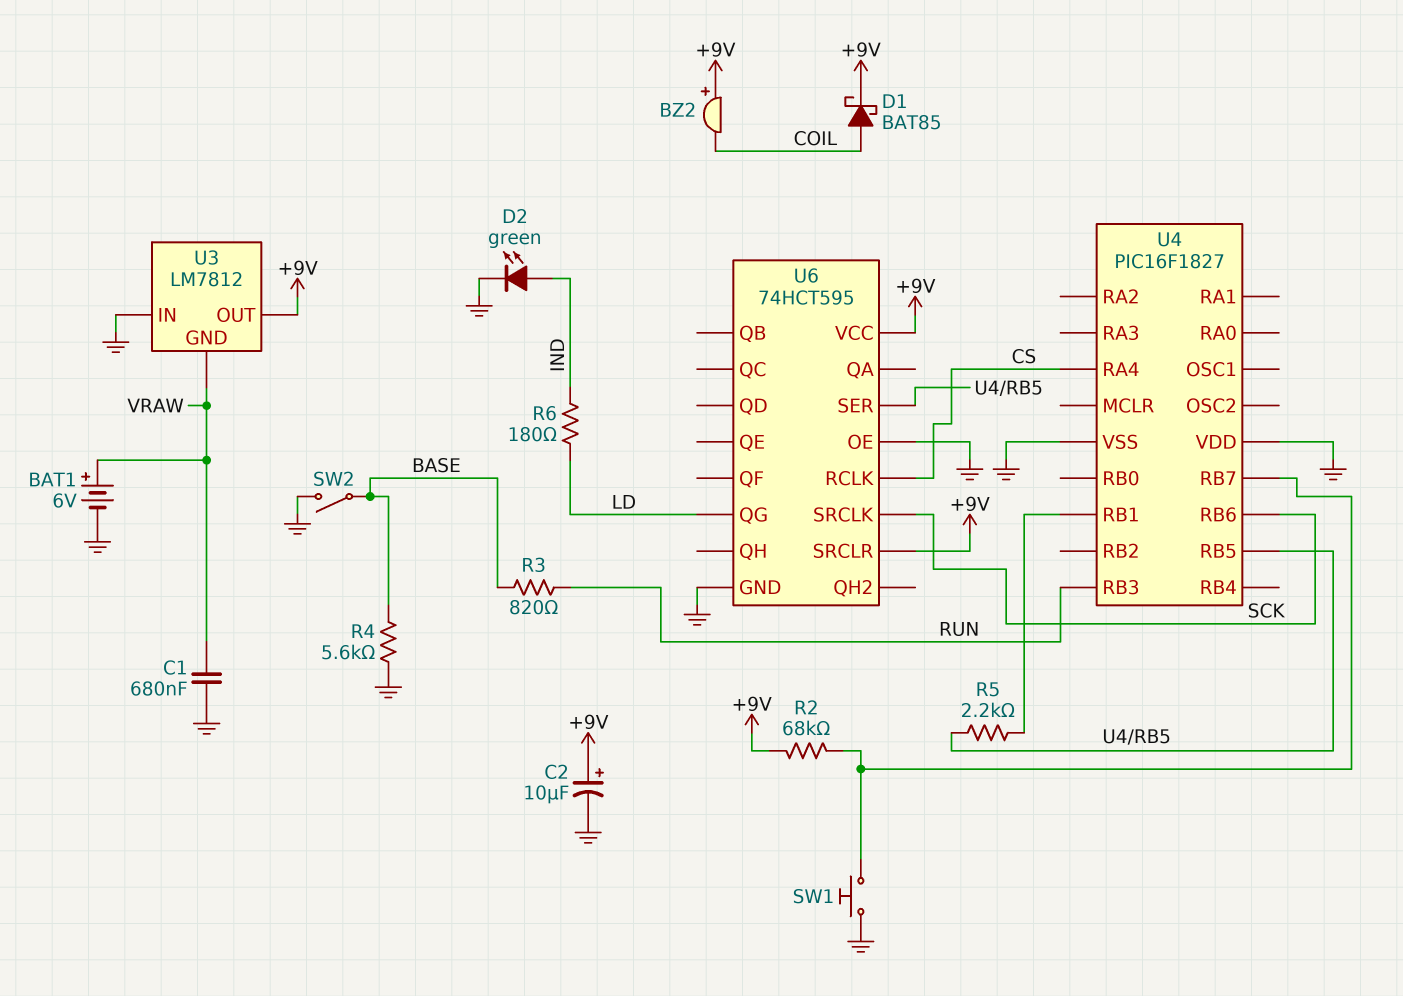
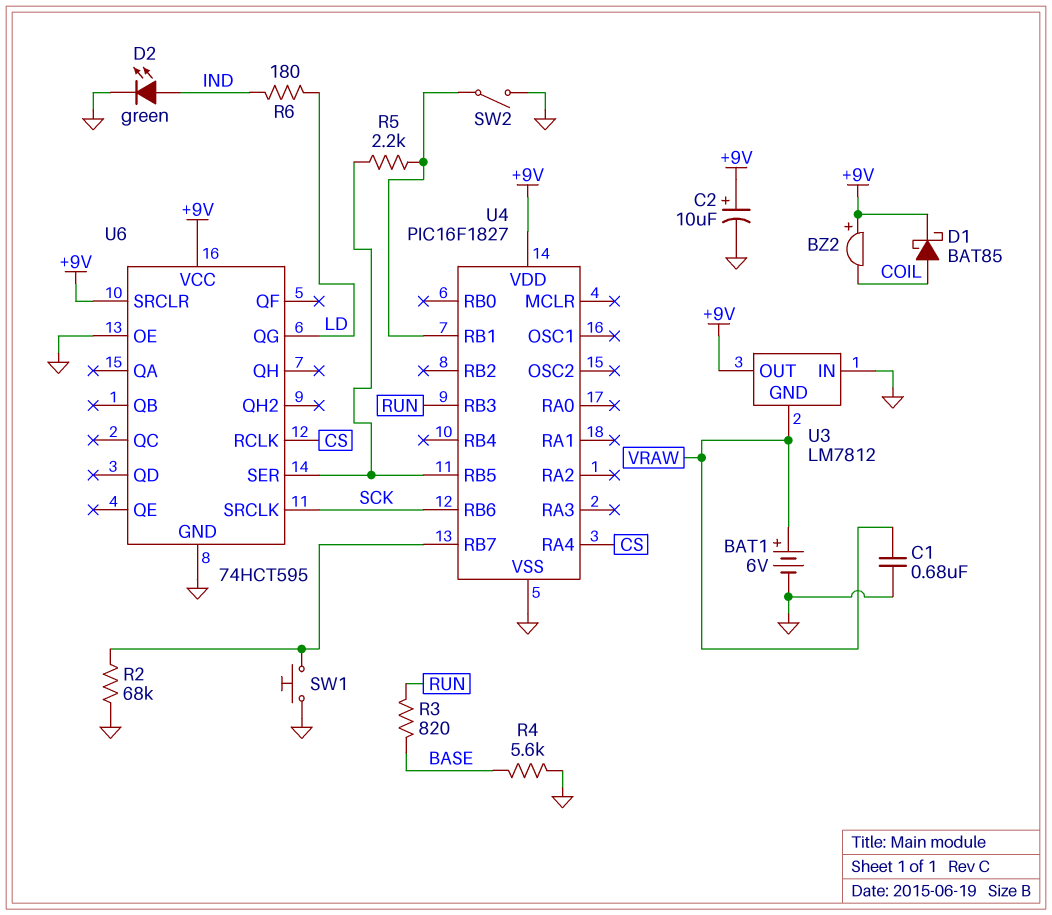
R2: 68k (+9V, U4/RB7) -> 68k (GND, U4/RB7)
SW2: switch (BASE, GND) -> switch (GND, U4/RB1)
U4 pin VDD: GND -> +9V

